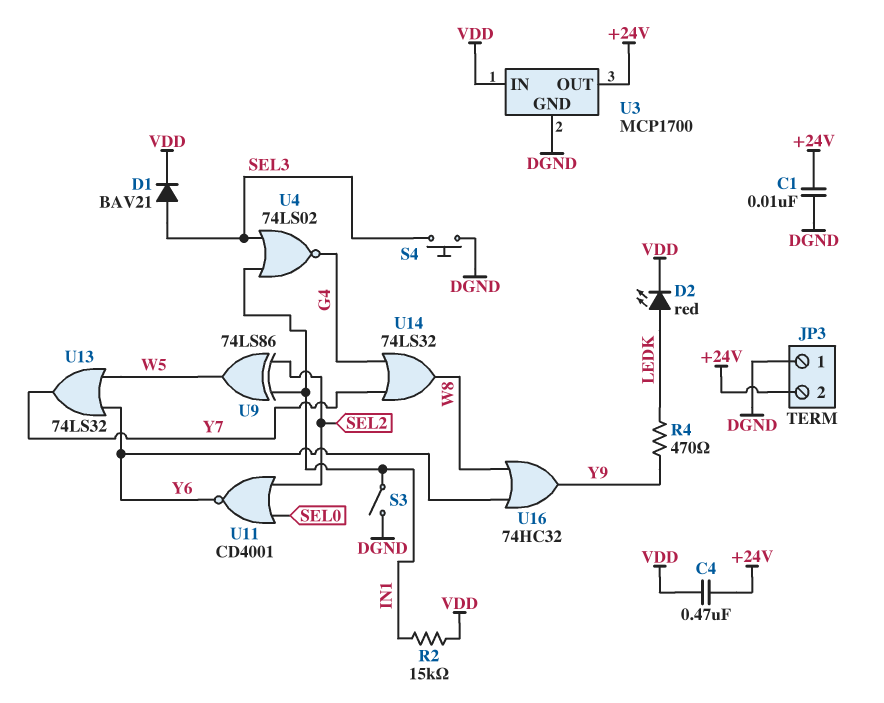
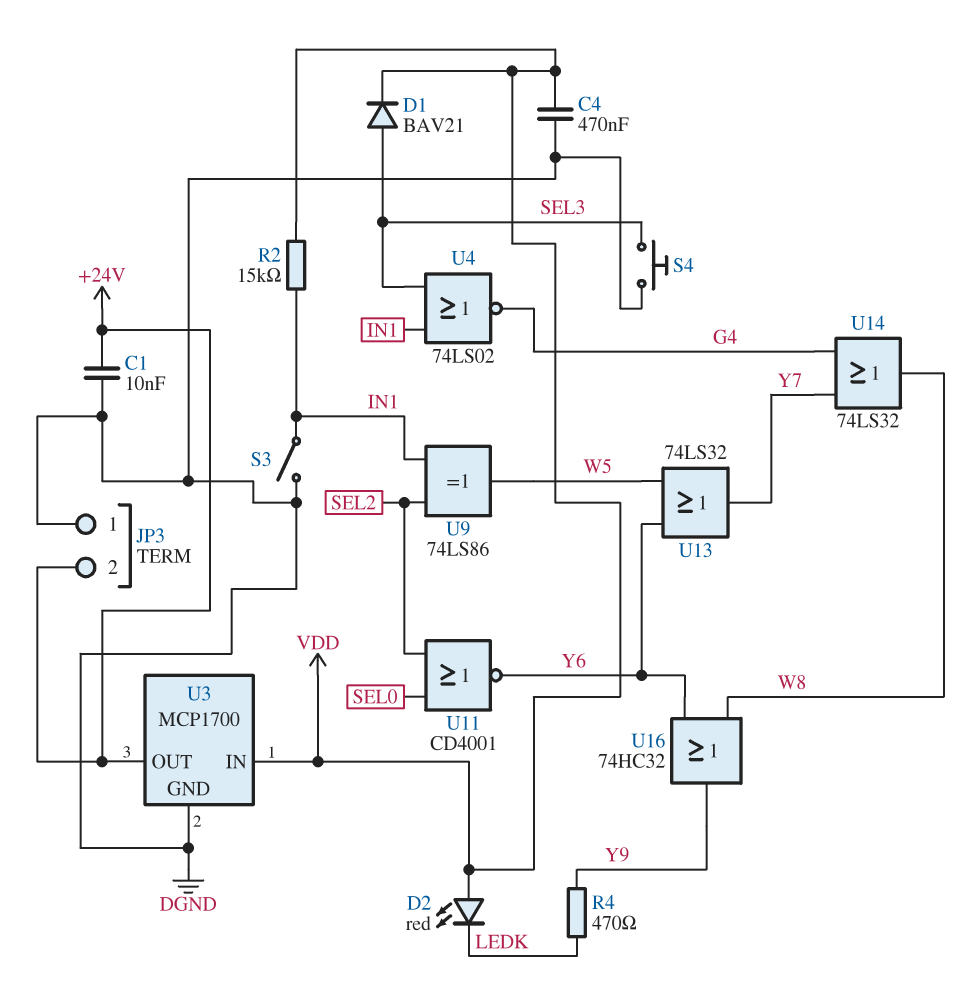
C4: 470nF (+24V, VDD) -> 470nF (DGND, VDD)
D2: LED red (A LEDK, K VDD) -> LED red (A VDD, K LEDK)

